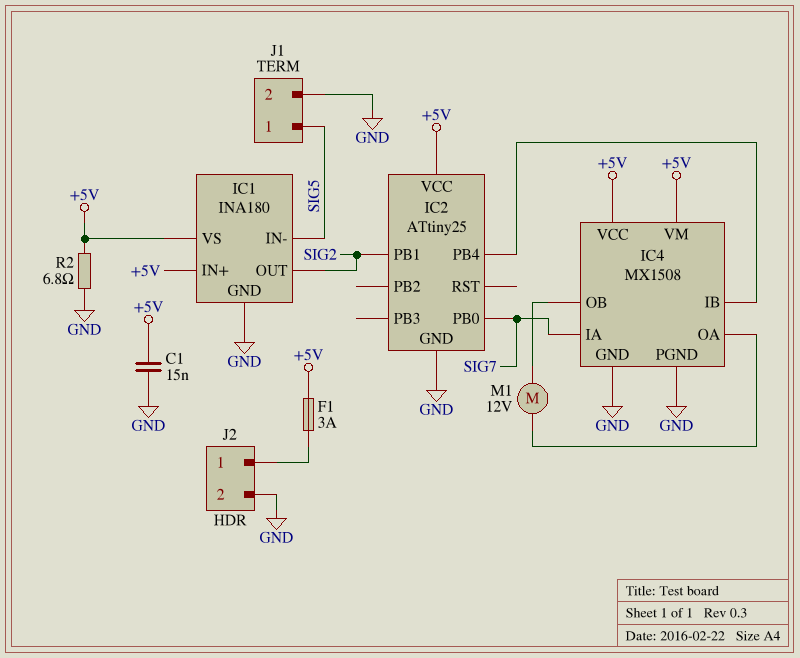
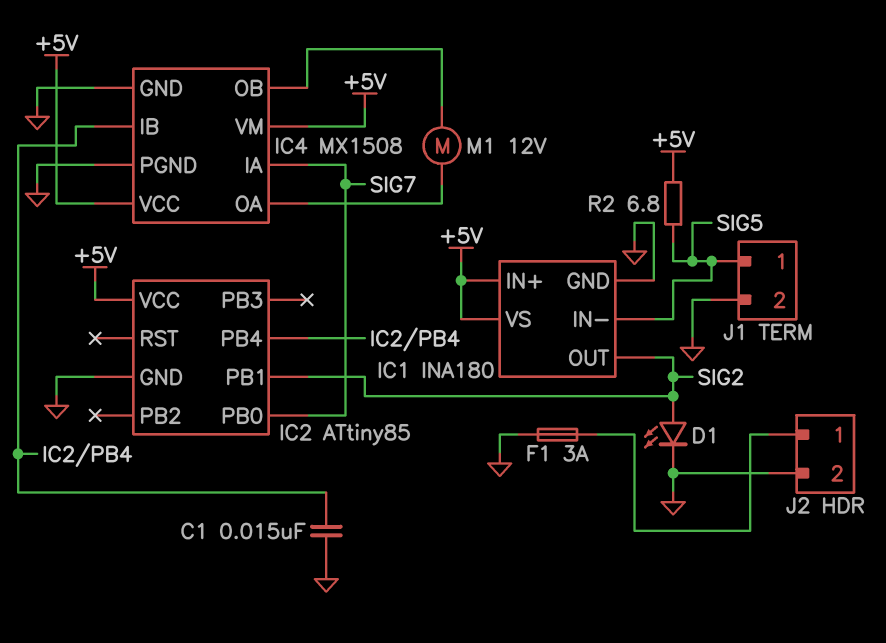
C1: 15nF (+5V, GND) -> 15nF (GND, IC2/PB4)
D1: none -> LED (A SIG2, K GND)
F1: 3A (+5V, J2/1) -> 3A (GND, J2/1)
IC2: ATtiny25 -> ATtiny85
R2: 6.8 (+5V, GND) -> 6.8 (+5V, SIG5)

